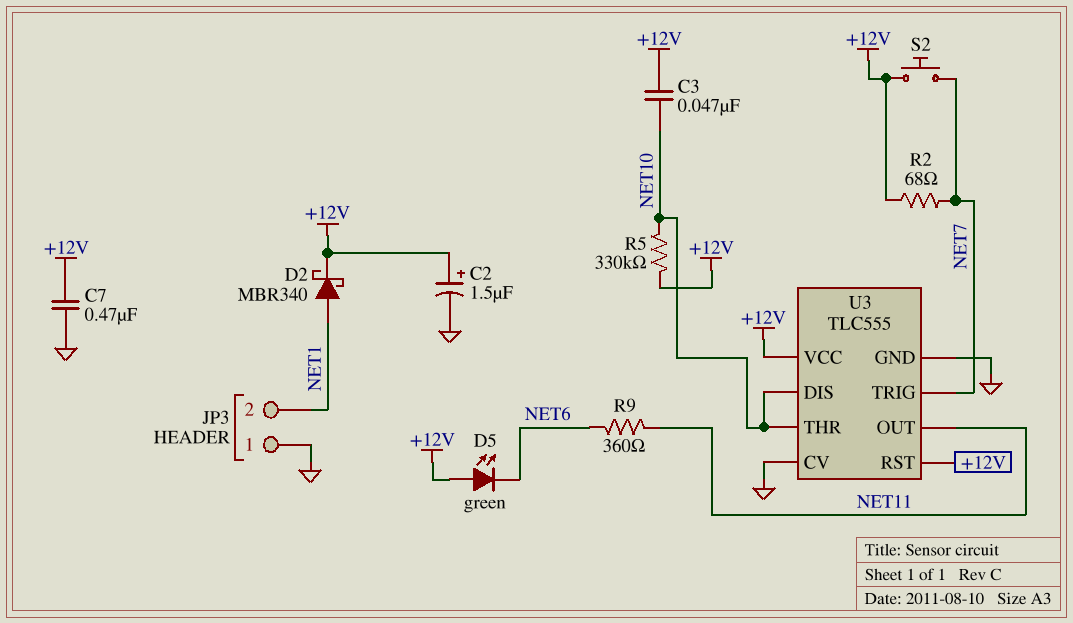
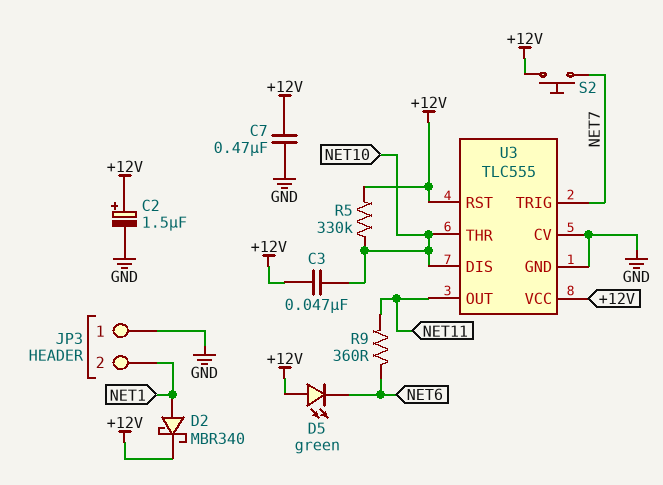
R2: 68 (+12V, NET7) -> none

